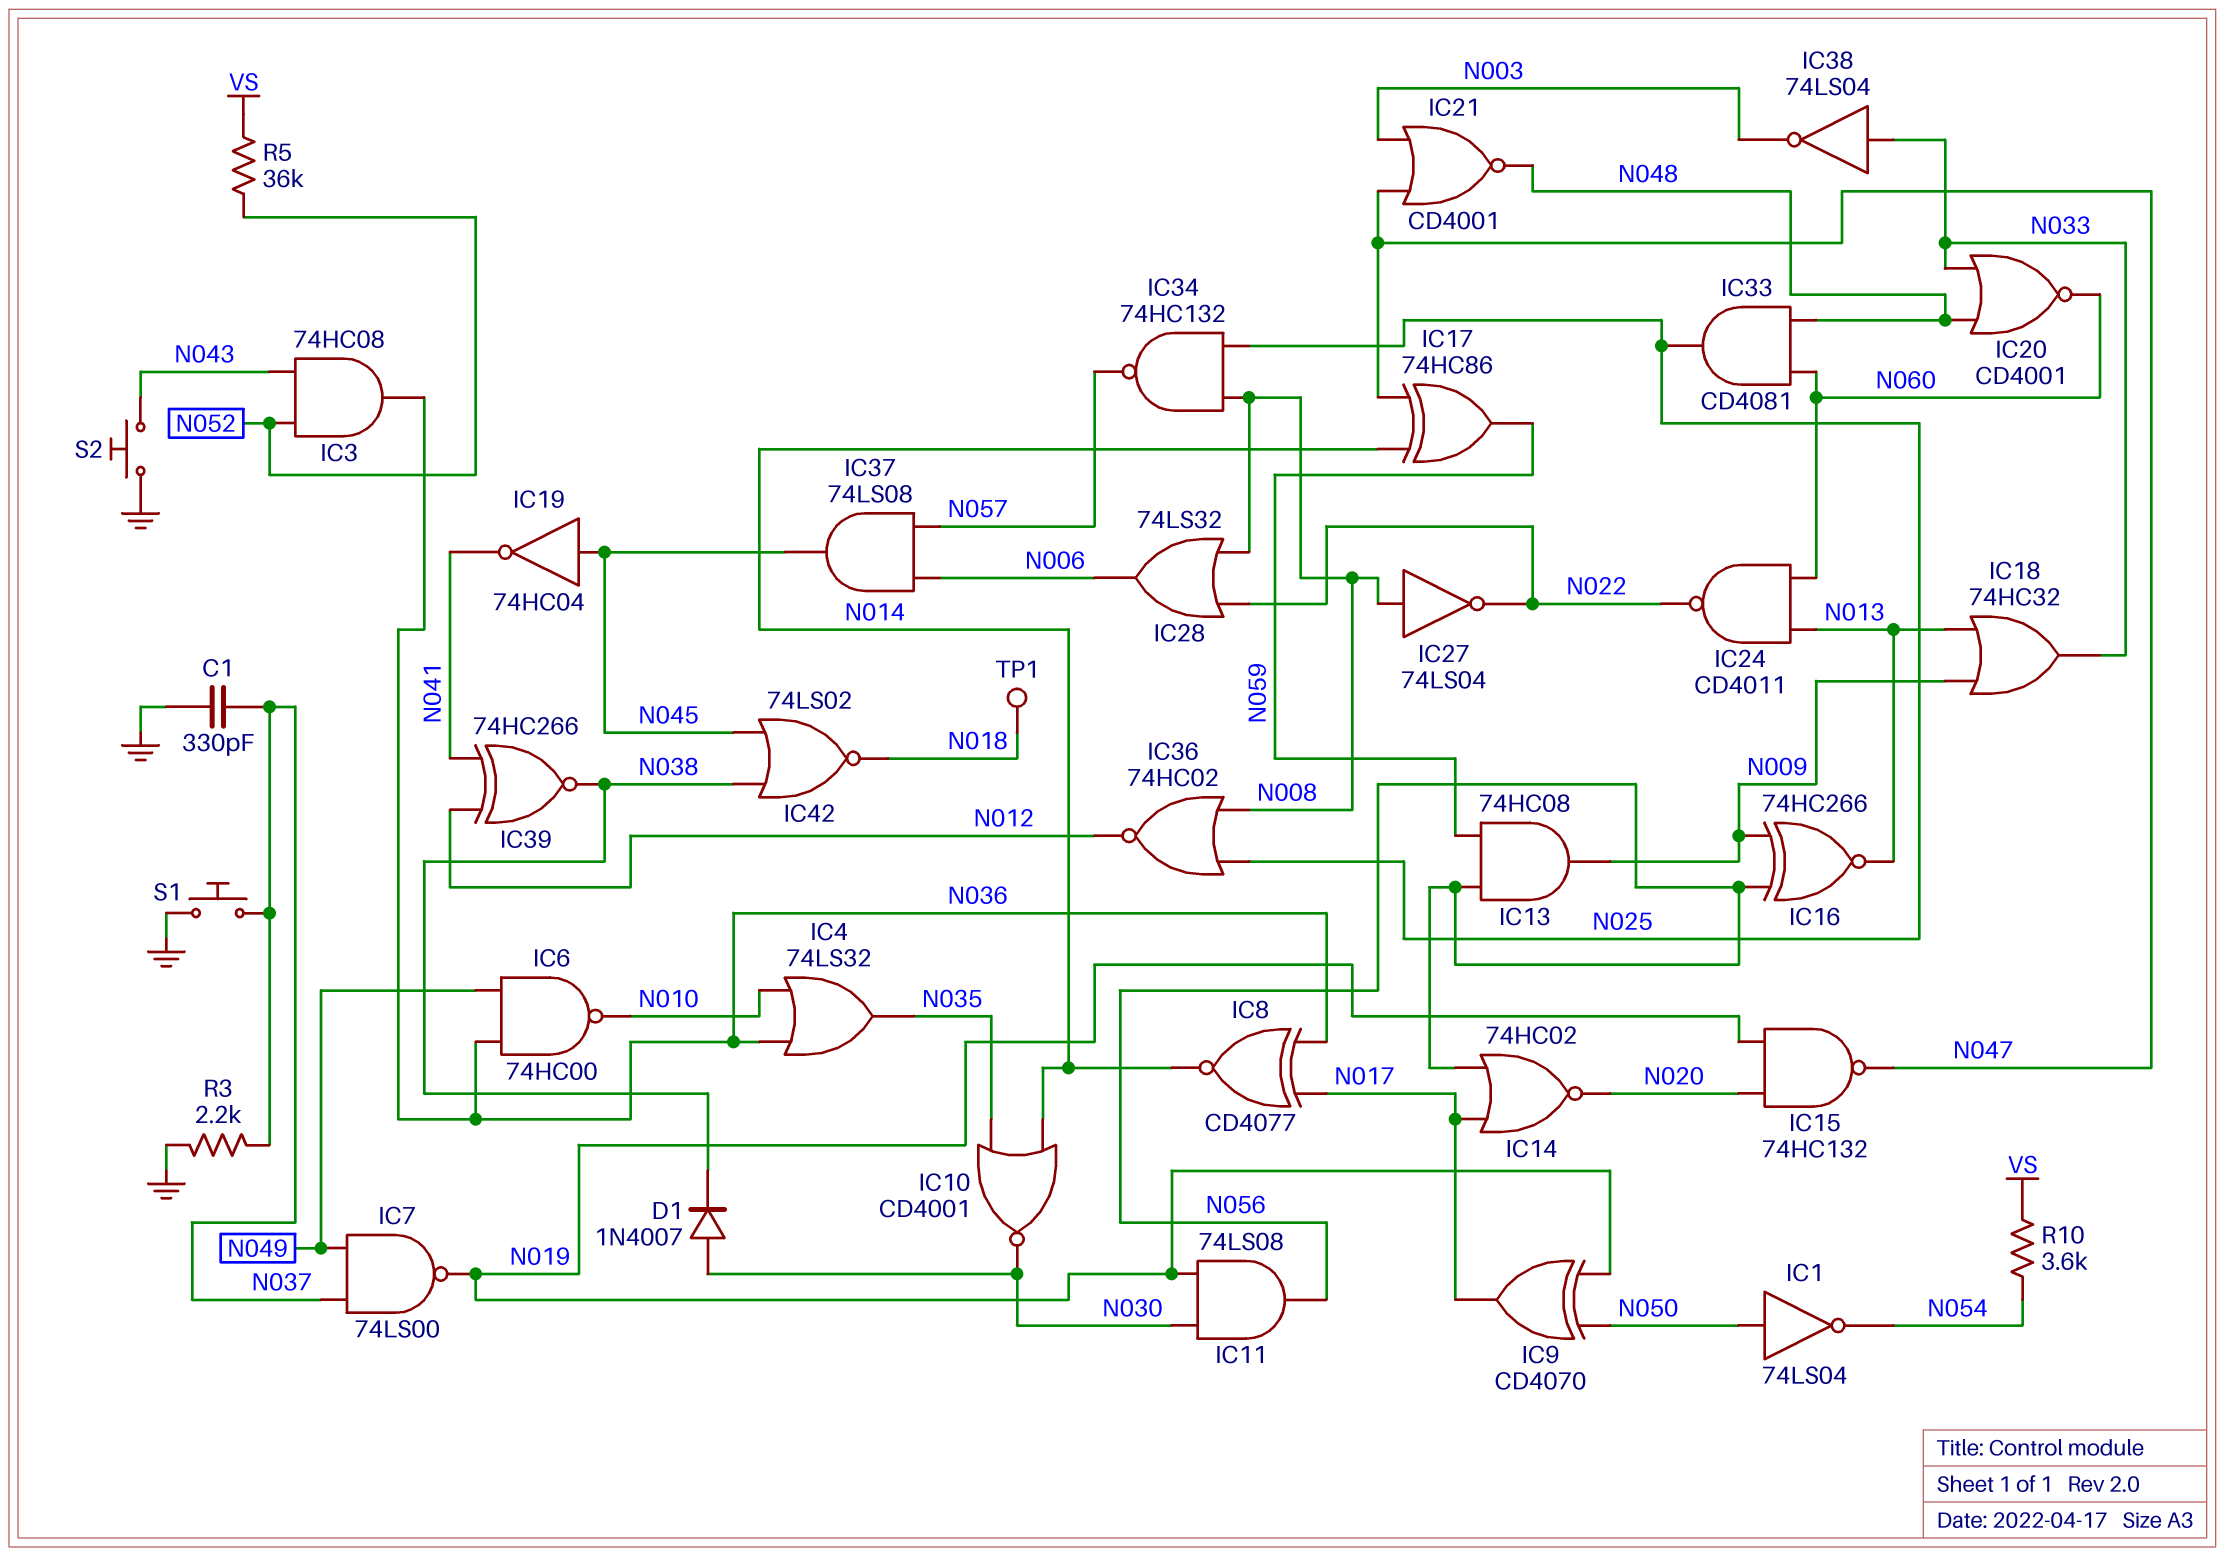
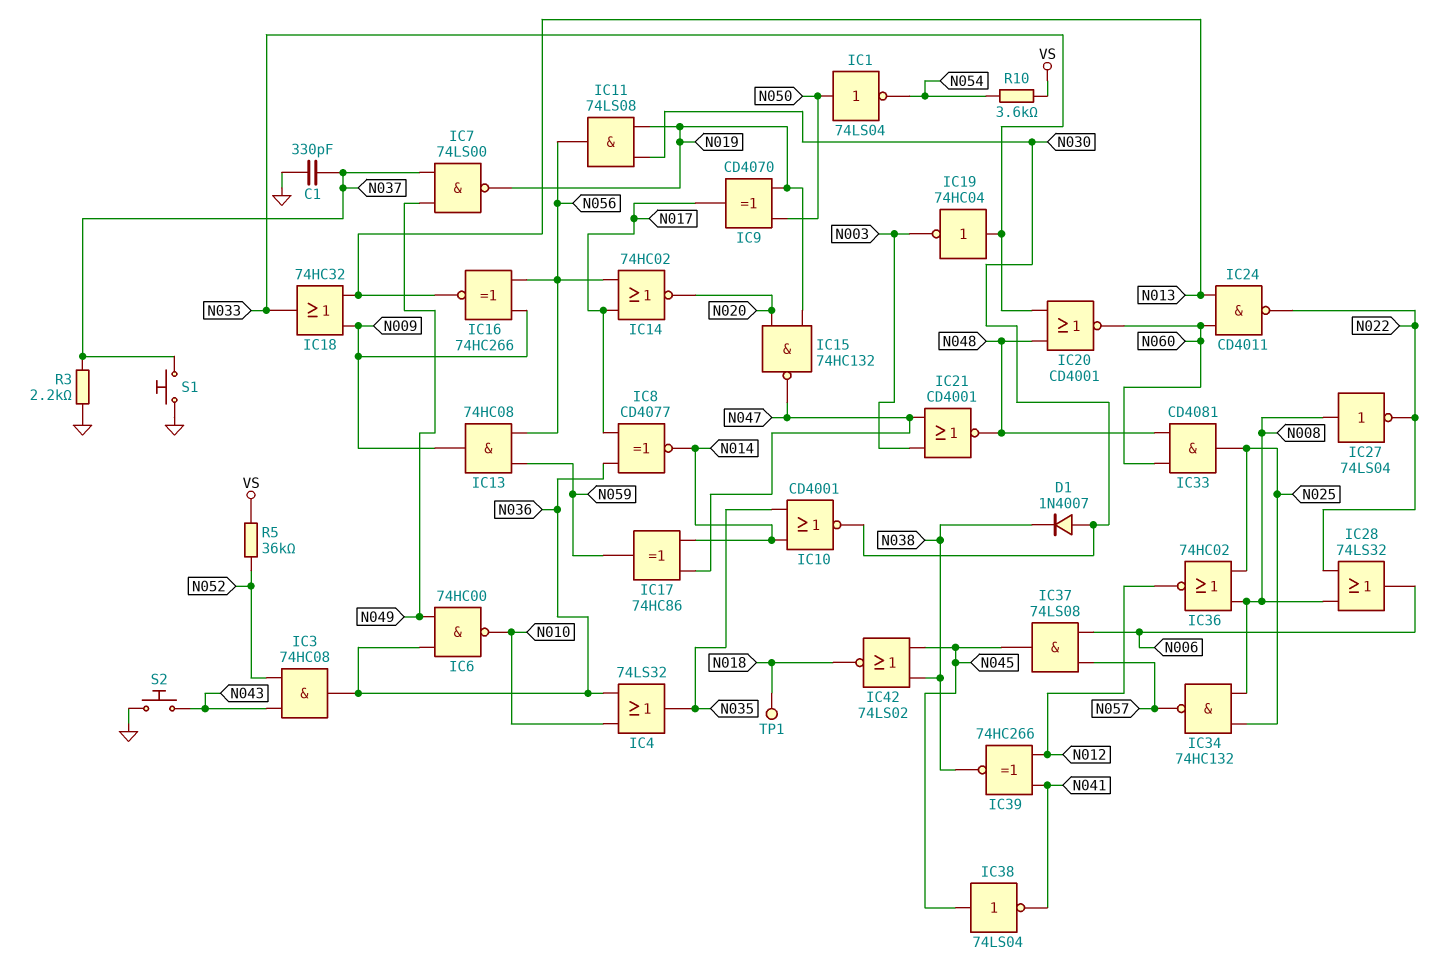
IC19: NOT 74HC04 (in N045, out N041) -> NOT 74HC04 (in N033, out N003)
IC38: NOT 74LS04 (in N033, out N003) -> NOT 74LS04 (in N045, out N041)

